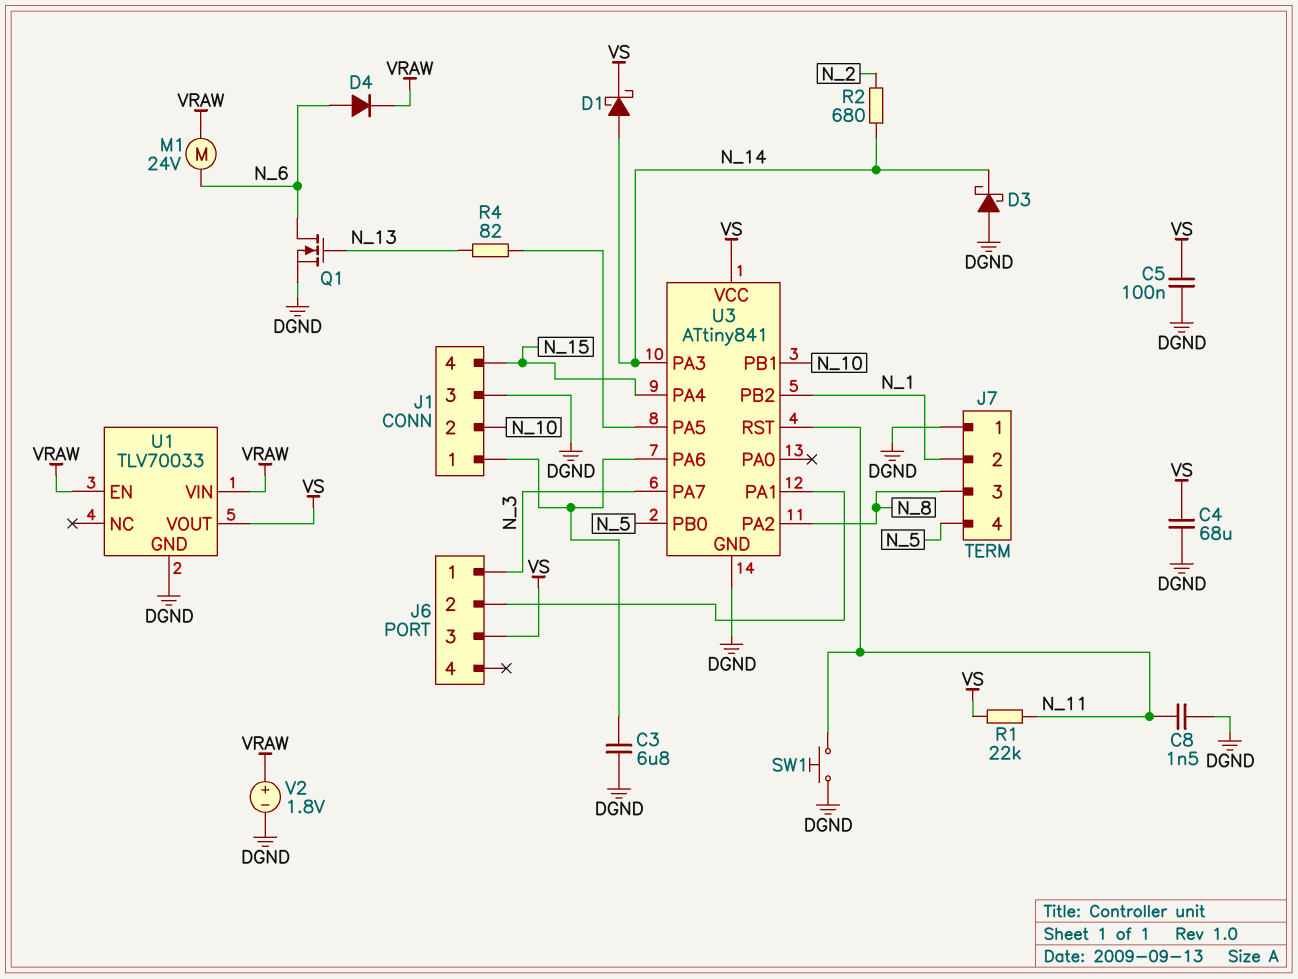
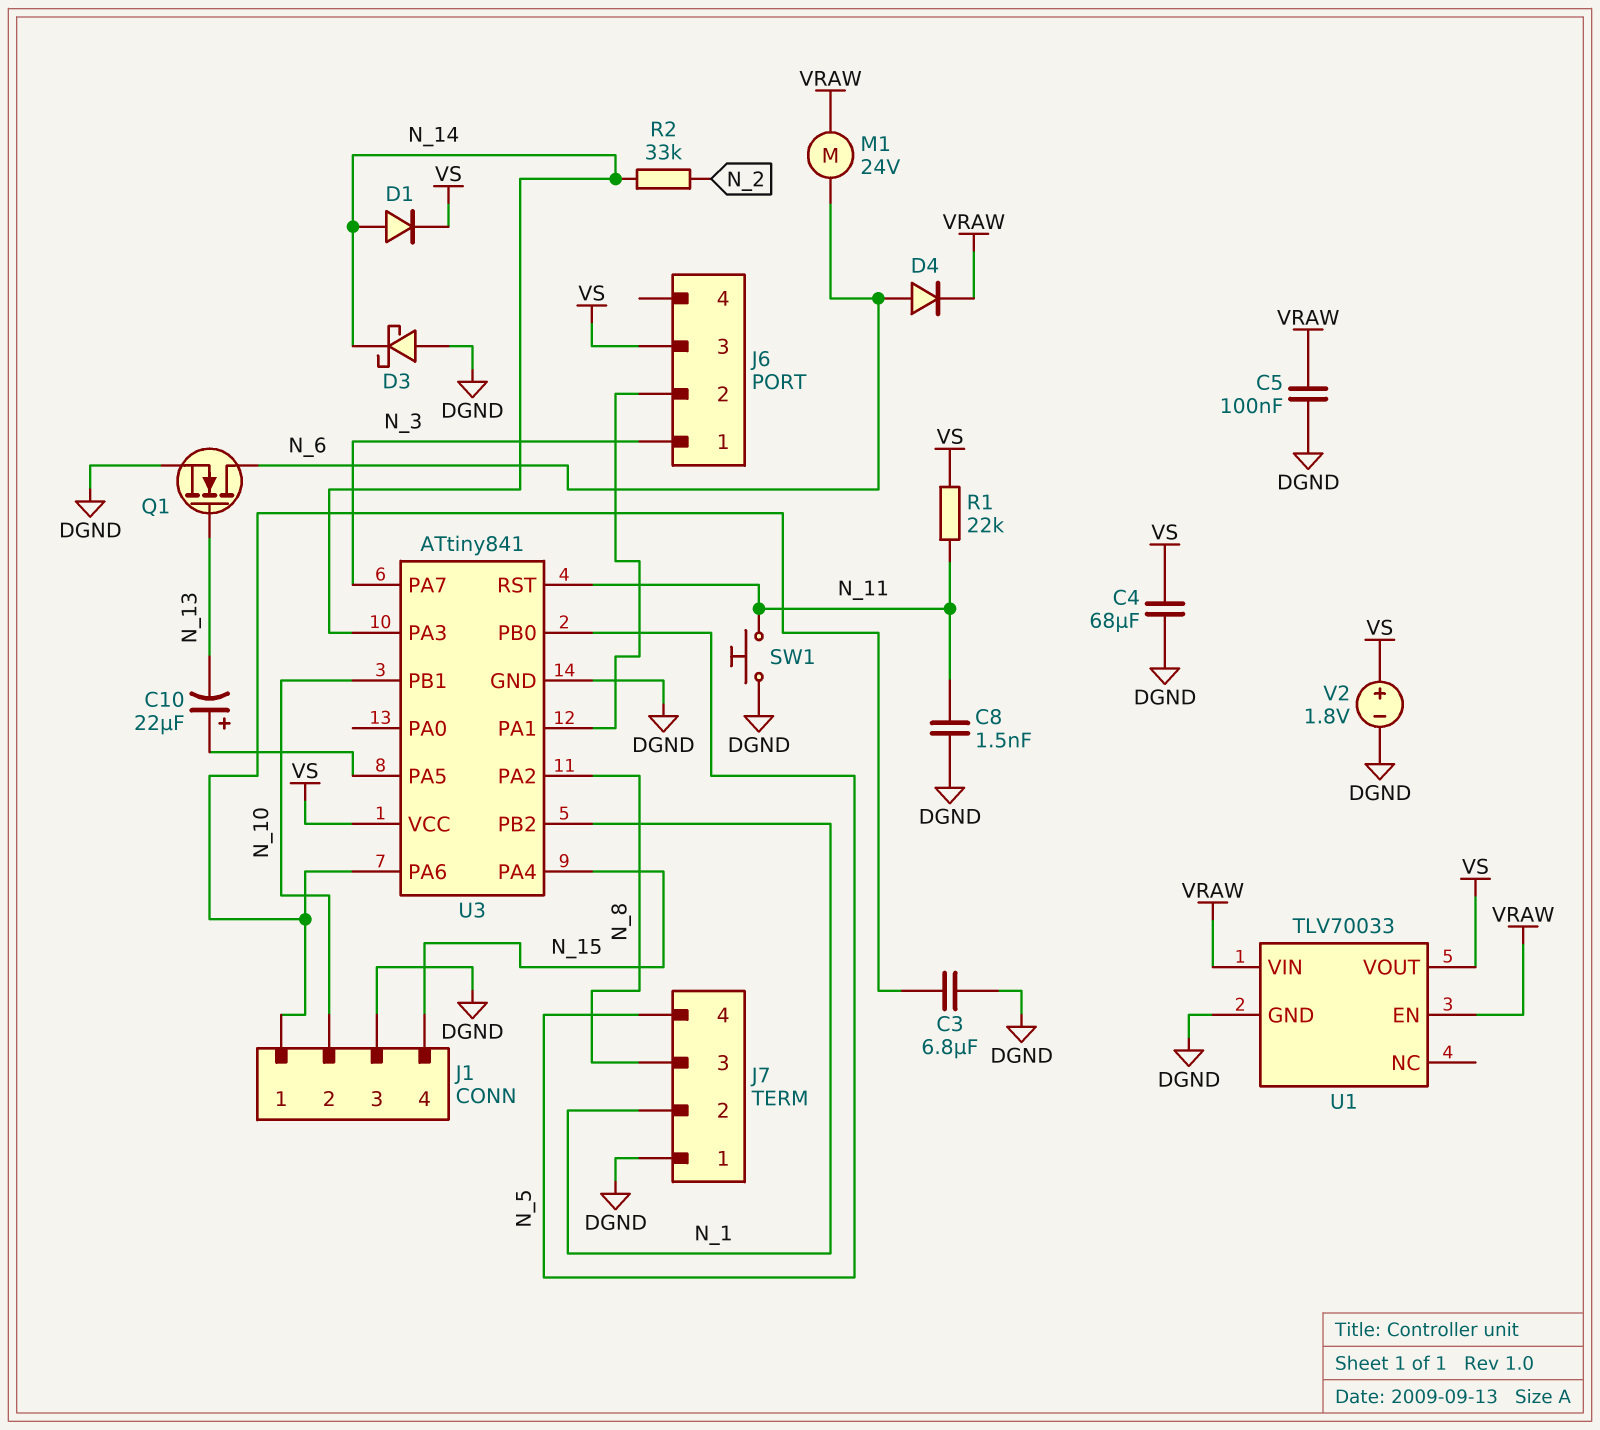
C5: 100nF (DGND, VS) -> 100nF (DGND, VRAW)
C10: none -> 22uF (plus U3/PA5, minus N_13)
D1: schottky (A N_14, K VS) -> diode (A N_14, K VS)
R2: 680 (N_2, N_14) -> 33k (N_2, N_14)
R4: 82 (N_13, U3/PA5) -> none
V2: 1.8V (plus VRAW, minus DGND) -> 1.8V (plus VS, minus DGND)

